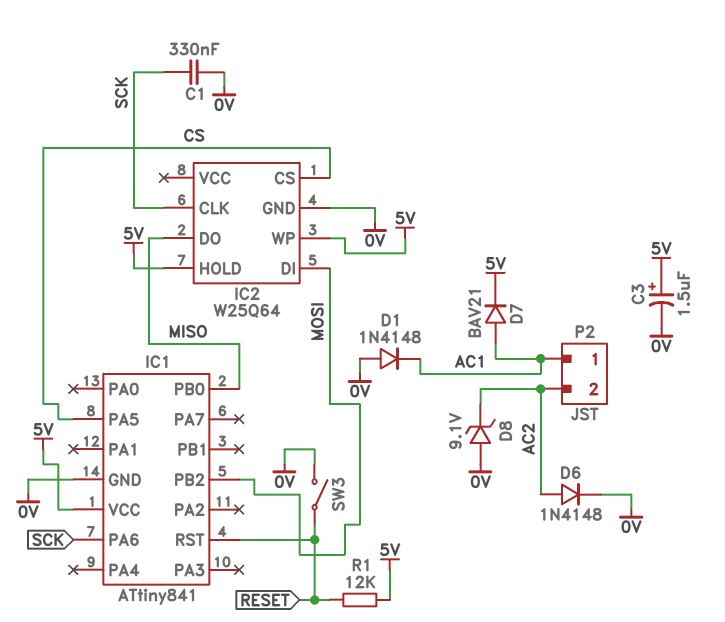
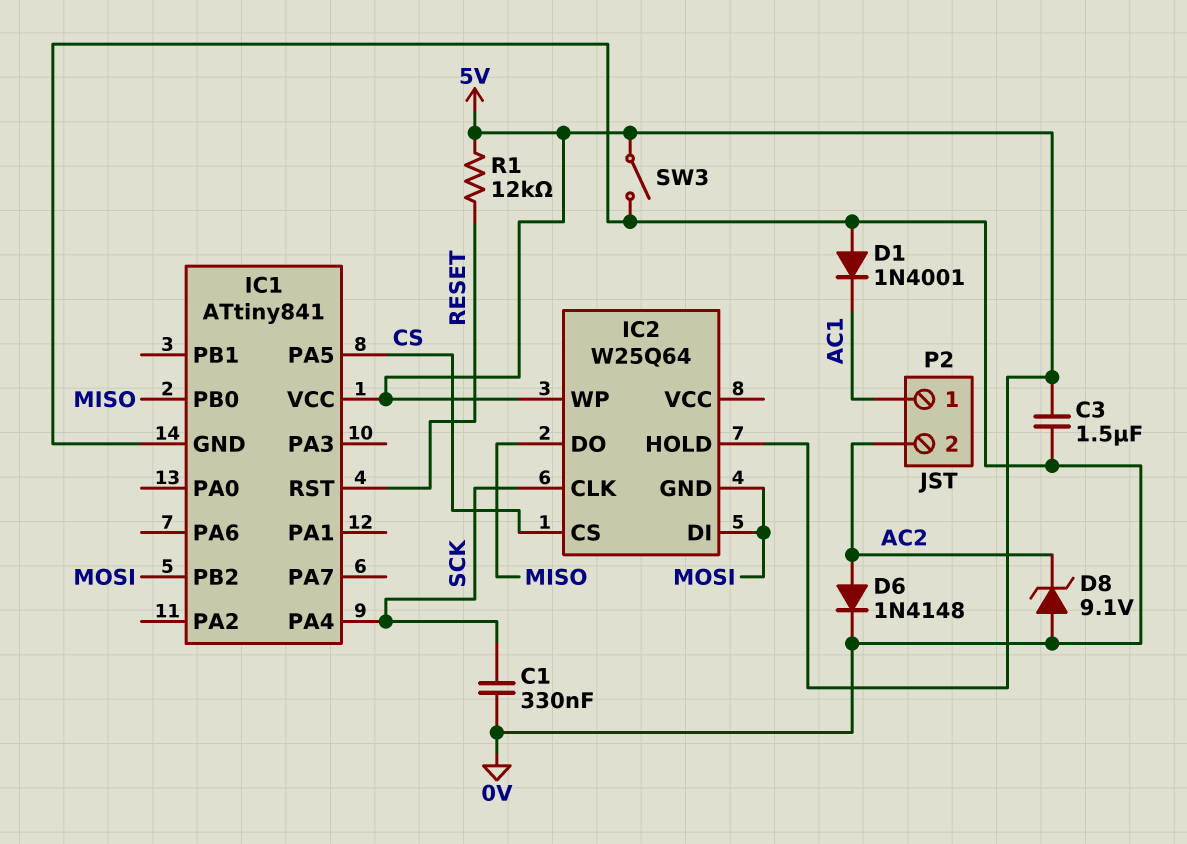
C3: 1.5uF (plus 5V, minus 0V) -> 1.5uF (0V, 5V)
D1: diode 1N4148 (A 0V, K AC1) -> diode 1N4001 (A 0V, K AC1)
D7: diode BAV21 (A AC1, K 5V) -> none
IC1 pin PA4: none -> SCK
IC1 pin PA6: SCK -> none
IC2 pin GND: 0V -> MOSI
SW3: switch (0V, RESET) -> switch (0V, 5V)

